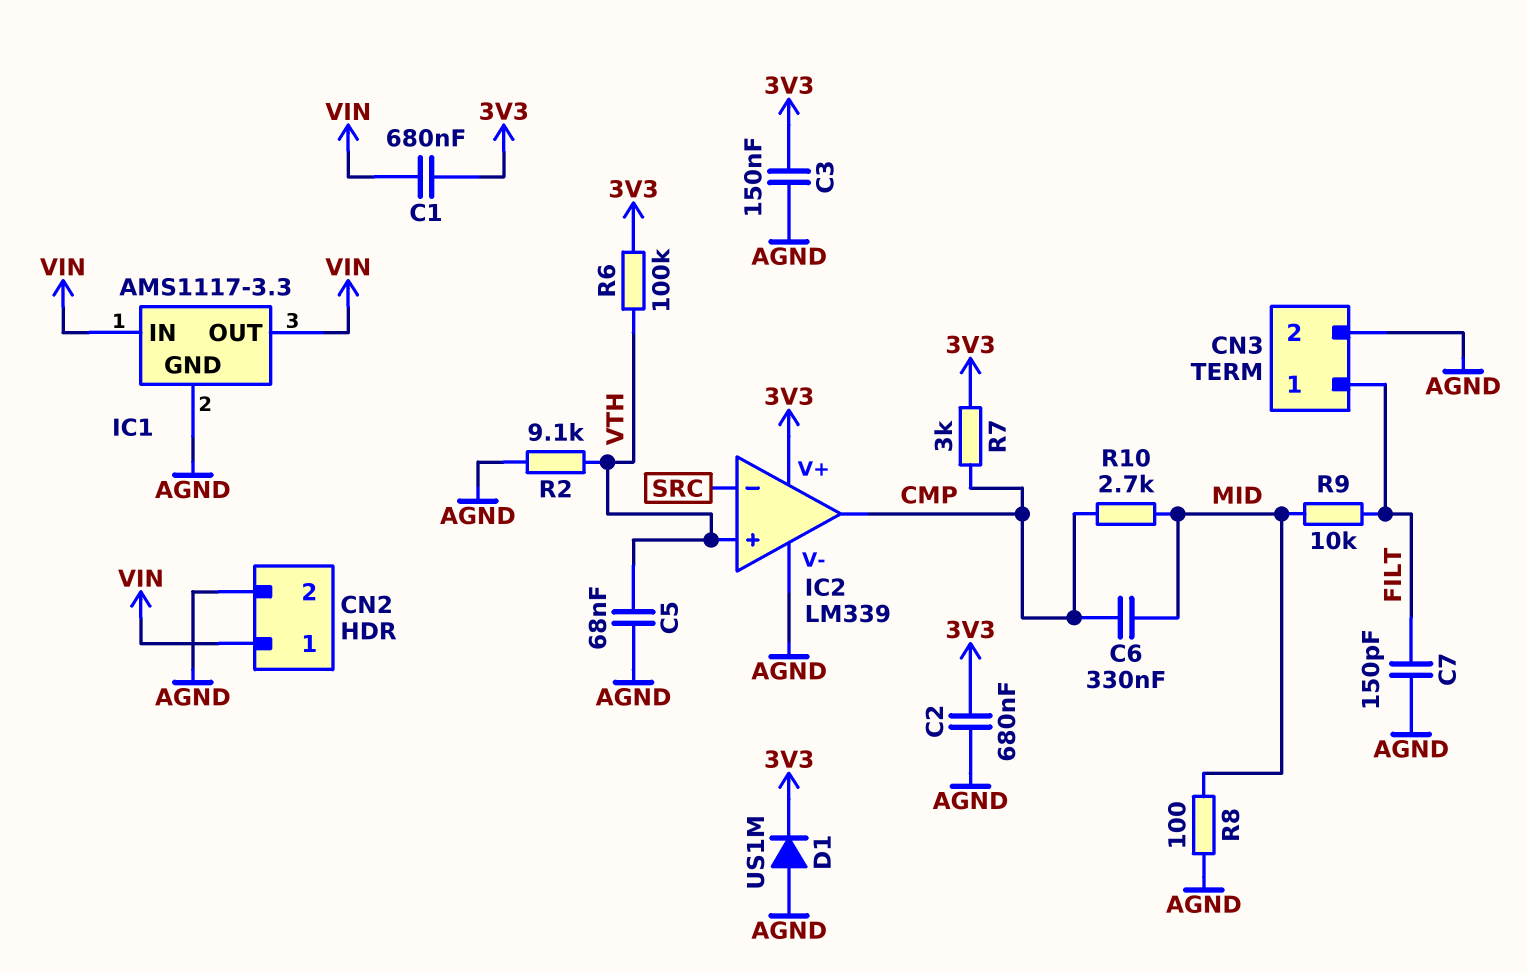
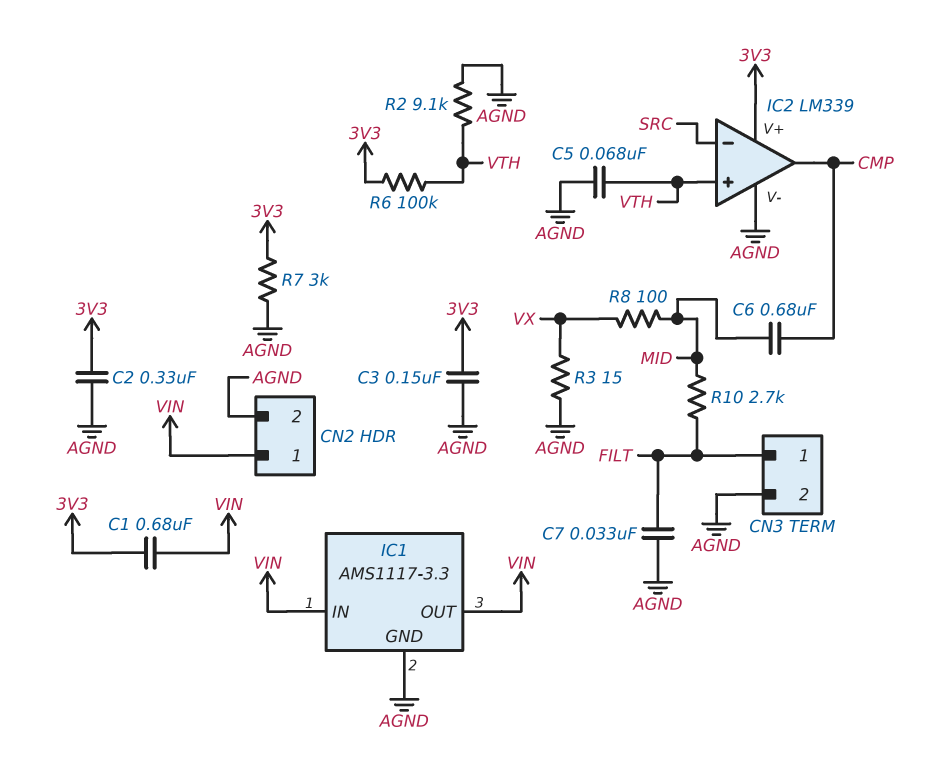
C2: 680nF (3V3, AGND) -> 330nF (3V3, AGND)
C6: 330nF (CMP, MID) -> 680nF (CMP, MID)
C7: 150pF (AGND, FILT) -> 33nF (AGND, FILT)
D1: diode US1M (A AGND, K 3V3) -> none
R3: none -> 15 (AGND, VX)
R7: 3k (3V3, CMP) -> 3k (3V3, AGND)
R8: 100 (AGND, MID) -> 100 (MID, VX)
R9: 10k (FILT, MID) -> none
R10: 2.7k (CMP, MID) -> 2.7k (FILT, MID)

